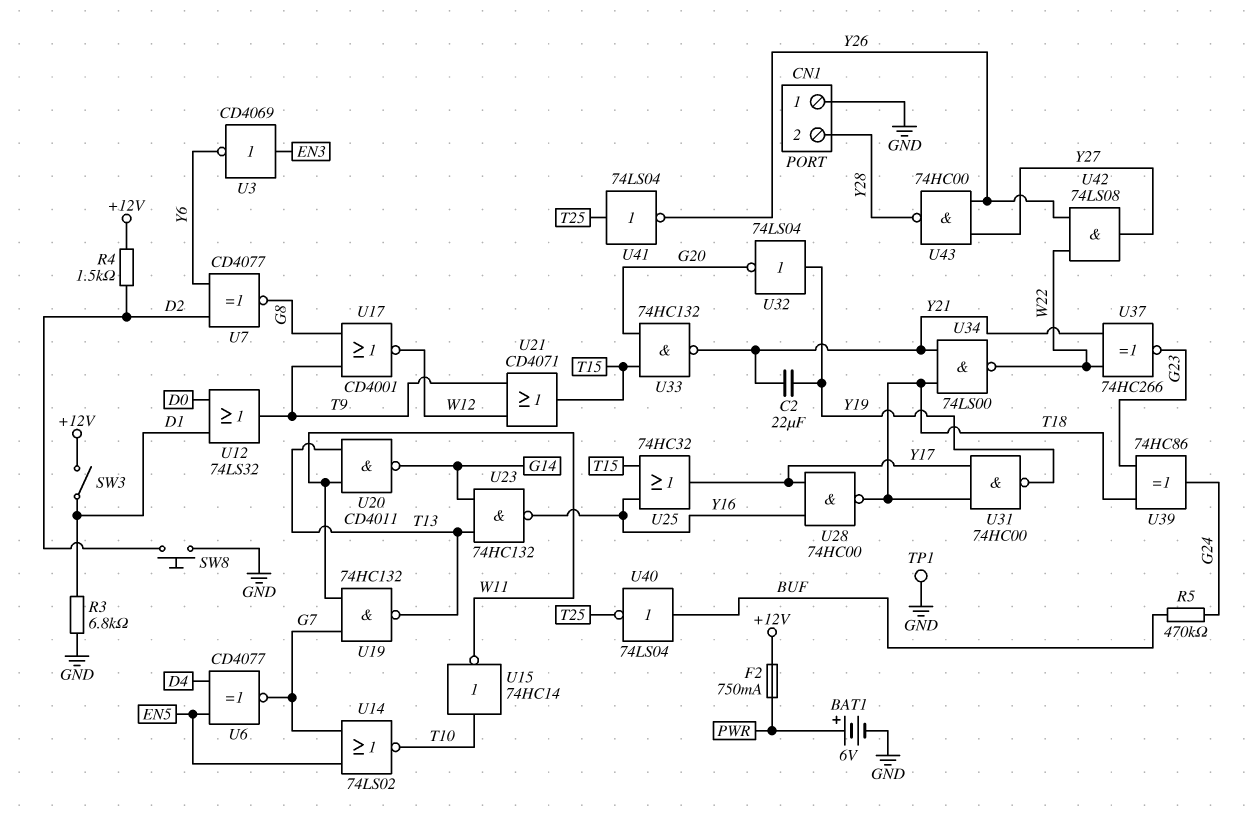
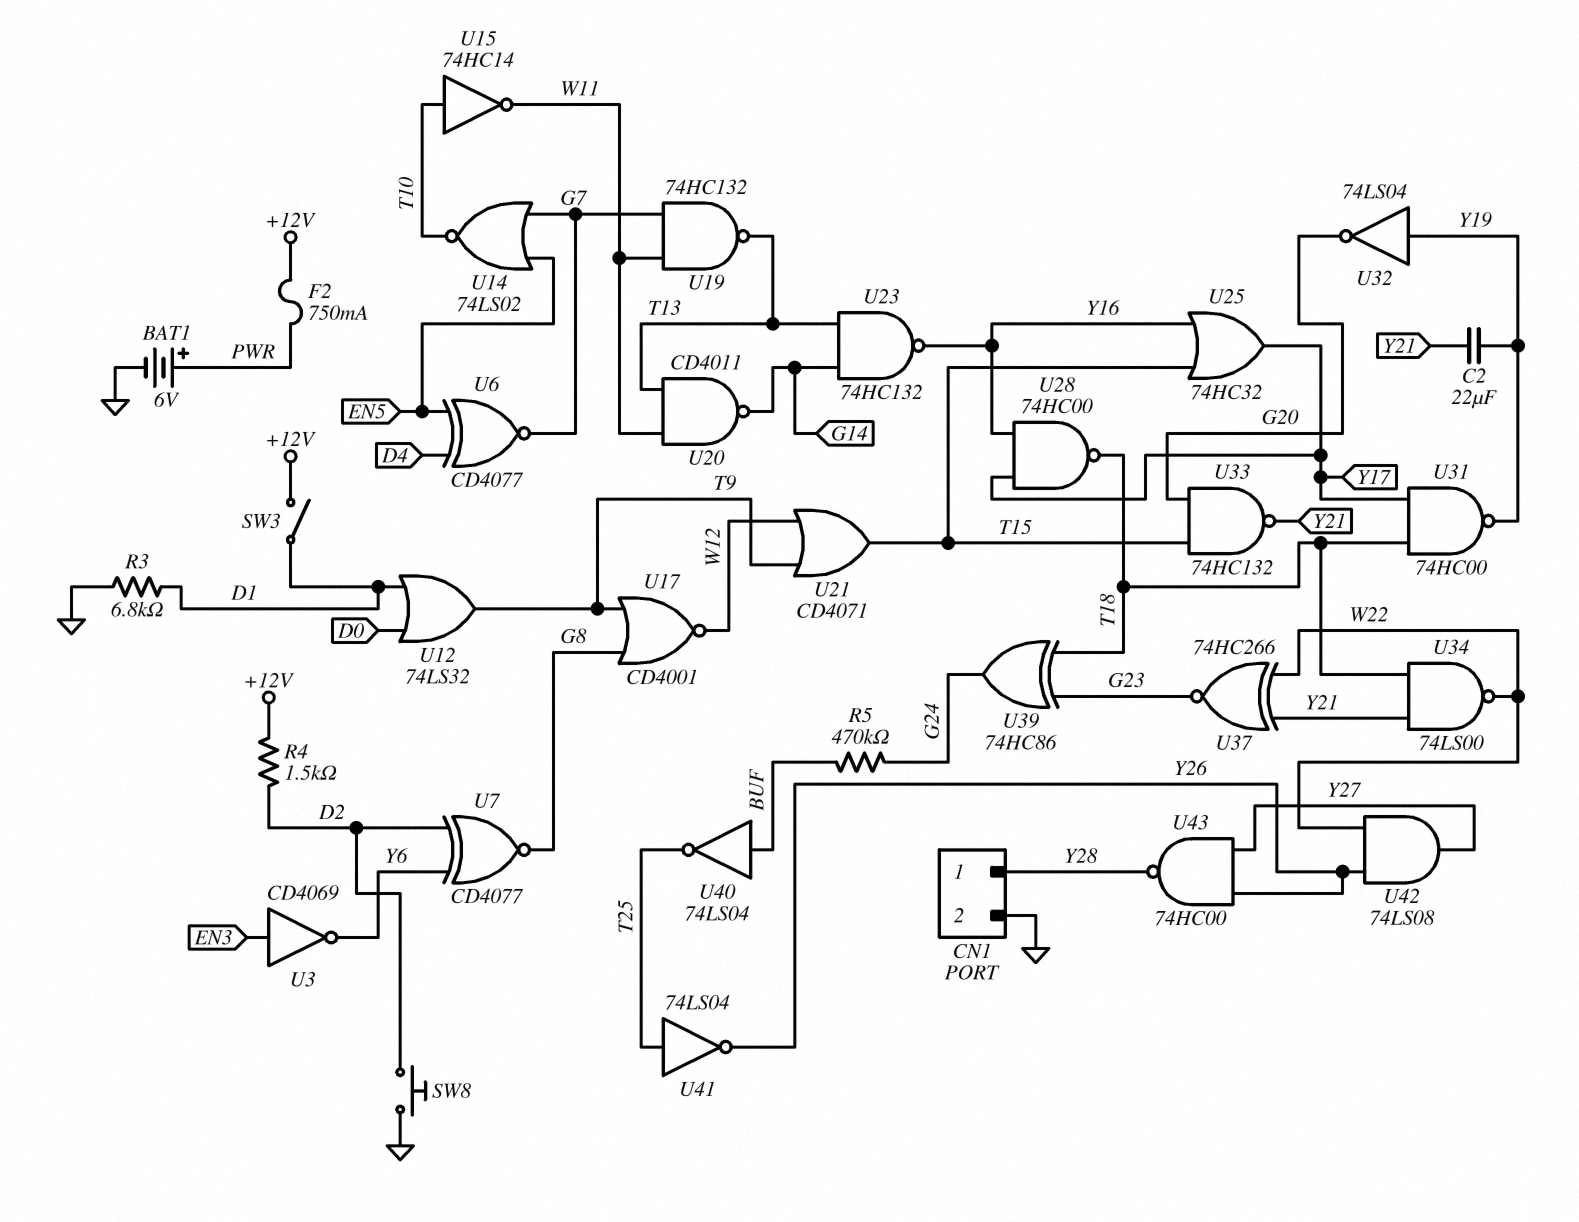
CN1 pin 1: GND -> Y28
CN1 pin 2: Y28 -> GND
TP1: test point (GND) -> none

